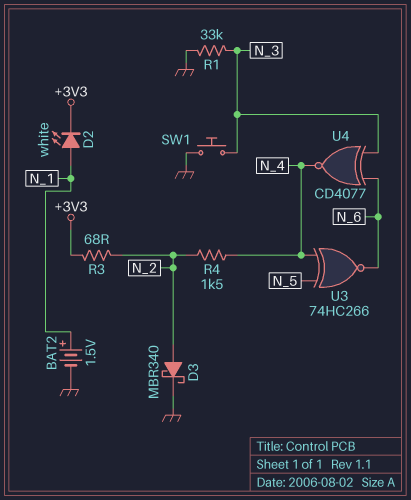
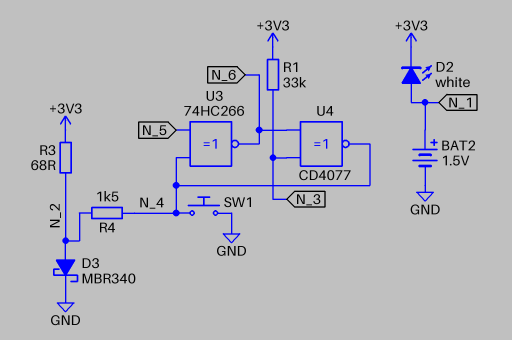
R1: 33k (GND, N_3) -> 33k (+3V3, N_3)
SW1: button (GND, N_3) -> button (GND, N_4)

